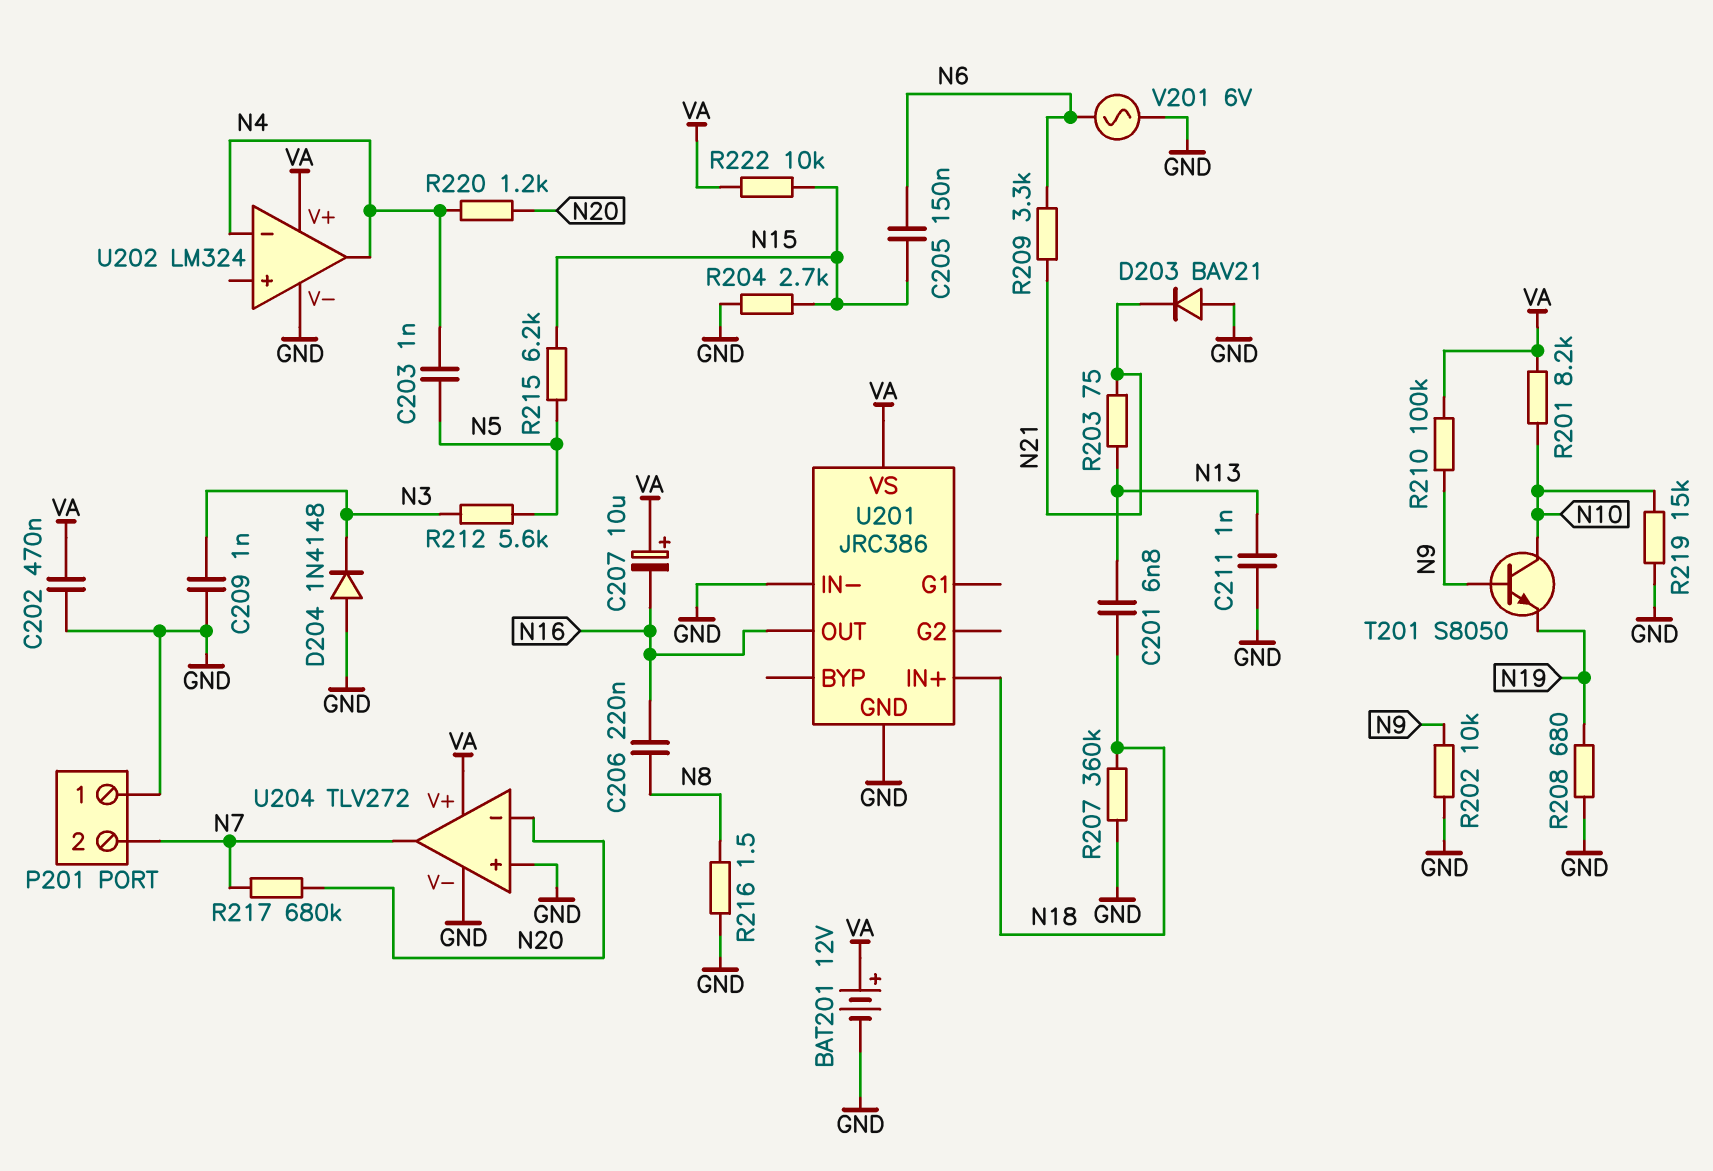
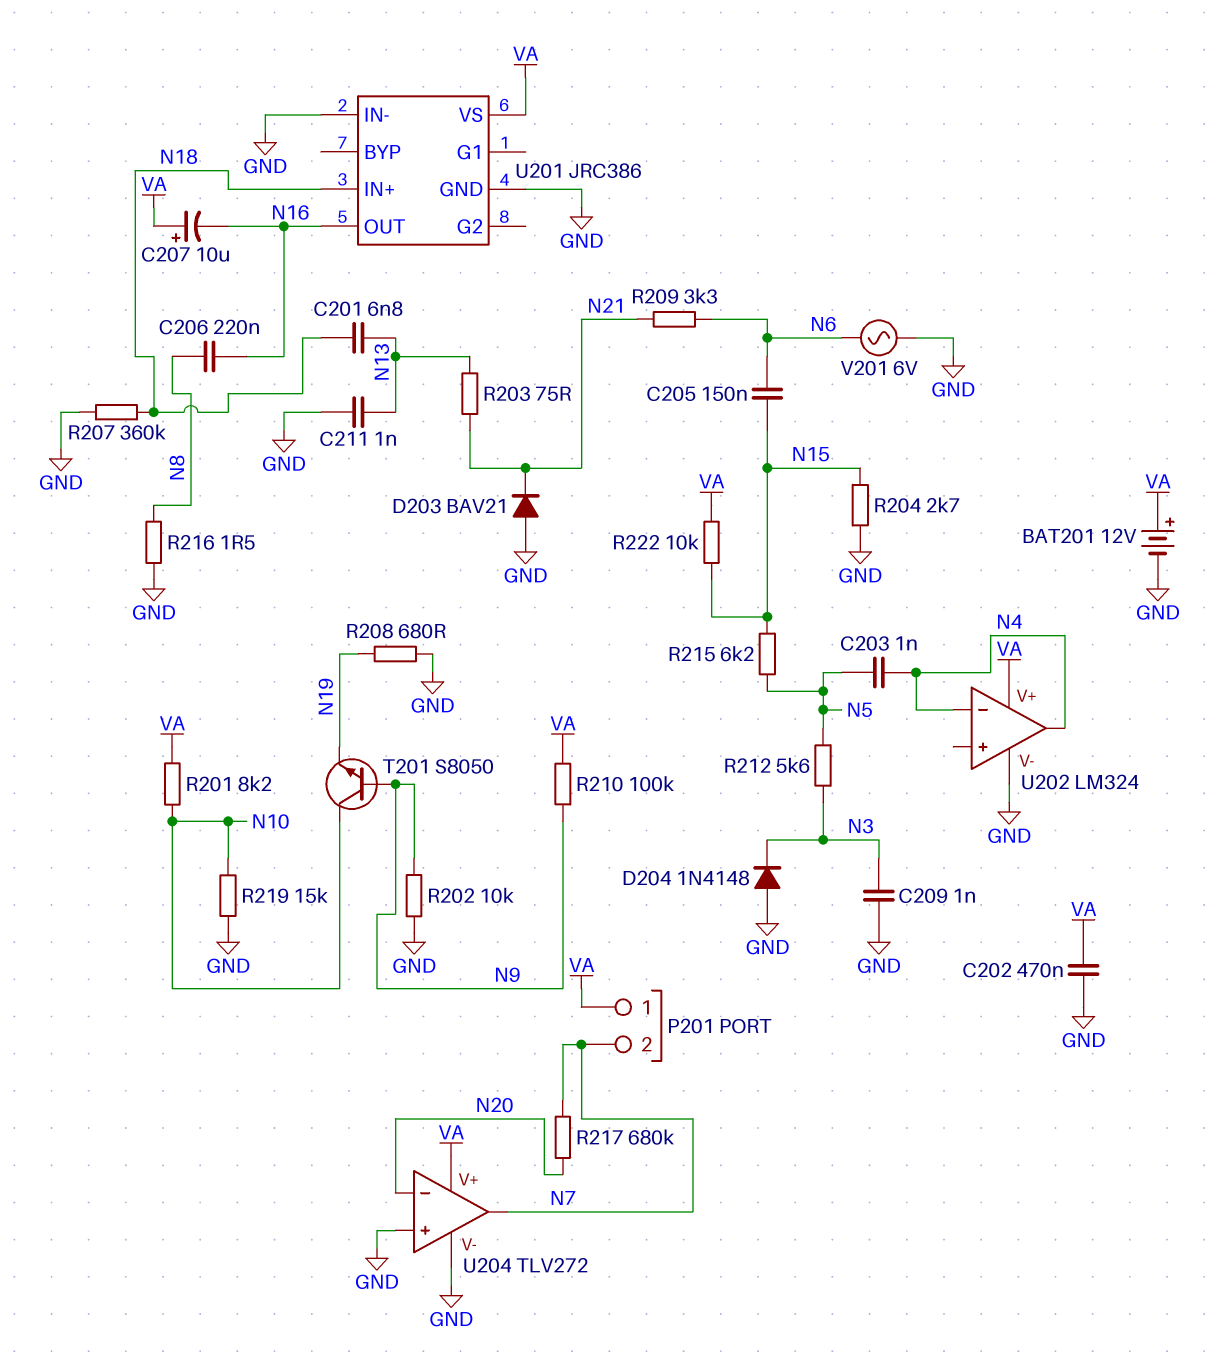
P201 pin 1: GND -> VA
R220: 1.2k (N4, N20) -> none

